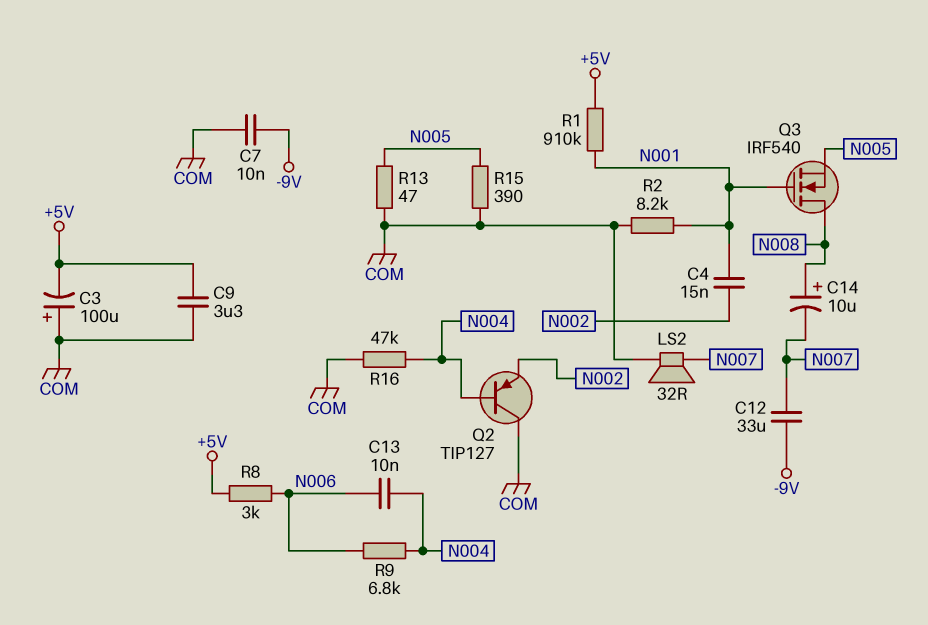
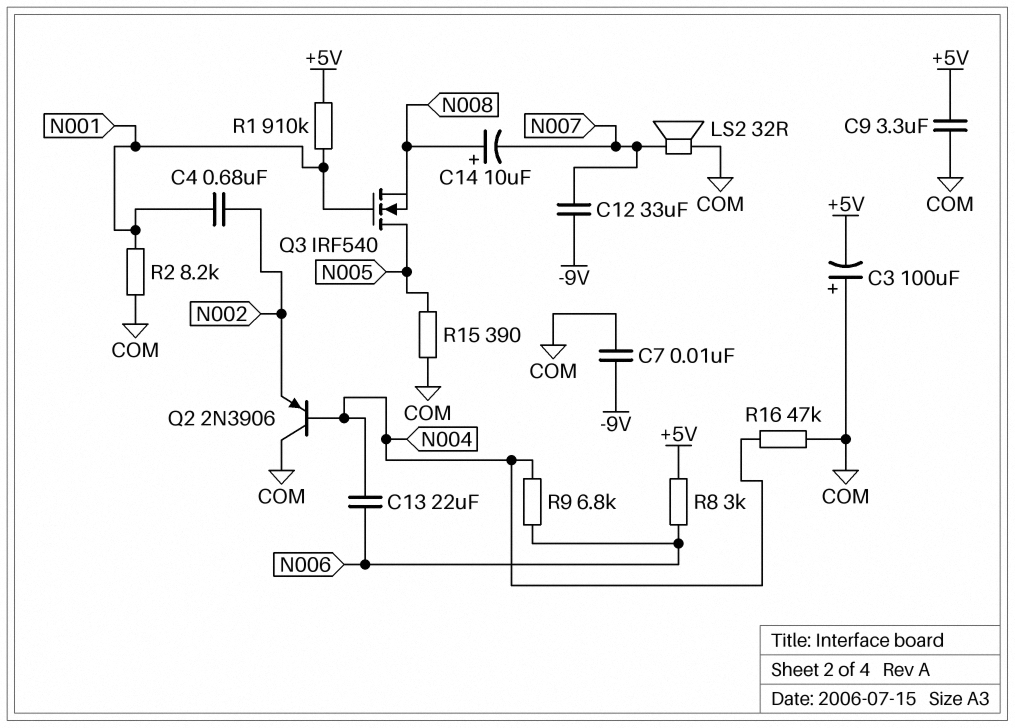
C4: 15nF (N001, N002) -> 680nF (N001, N002)
C13: 10nF (N004, N006) -> 22uF (N004, N006)
Q2: PNP TIP127 (B N004, C COM, E N002) -> PNP 2N3906 (B N004, C COM, E N002)
Q3: NMOS IRF540 (G N001, D N008, S N005) -> NMOS IRF540 (G N001, D N005, S N008)
R13: 47 (COM, N005) -> none

